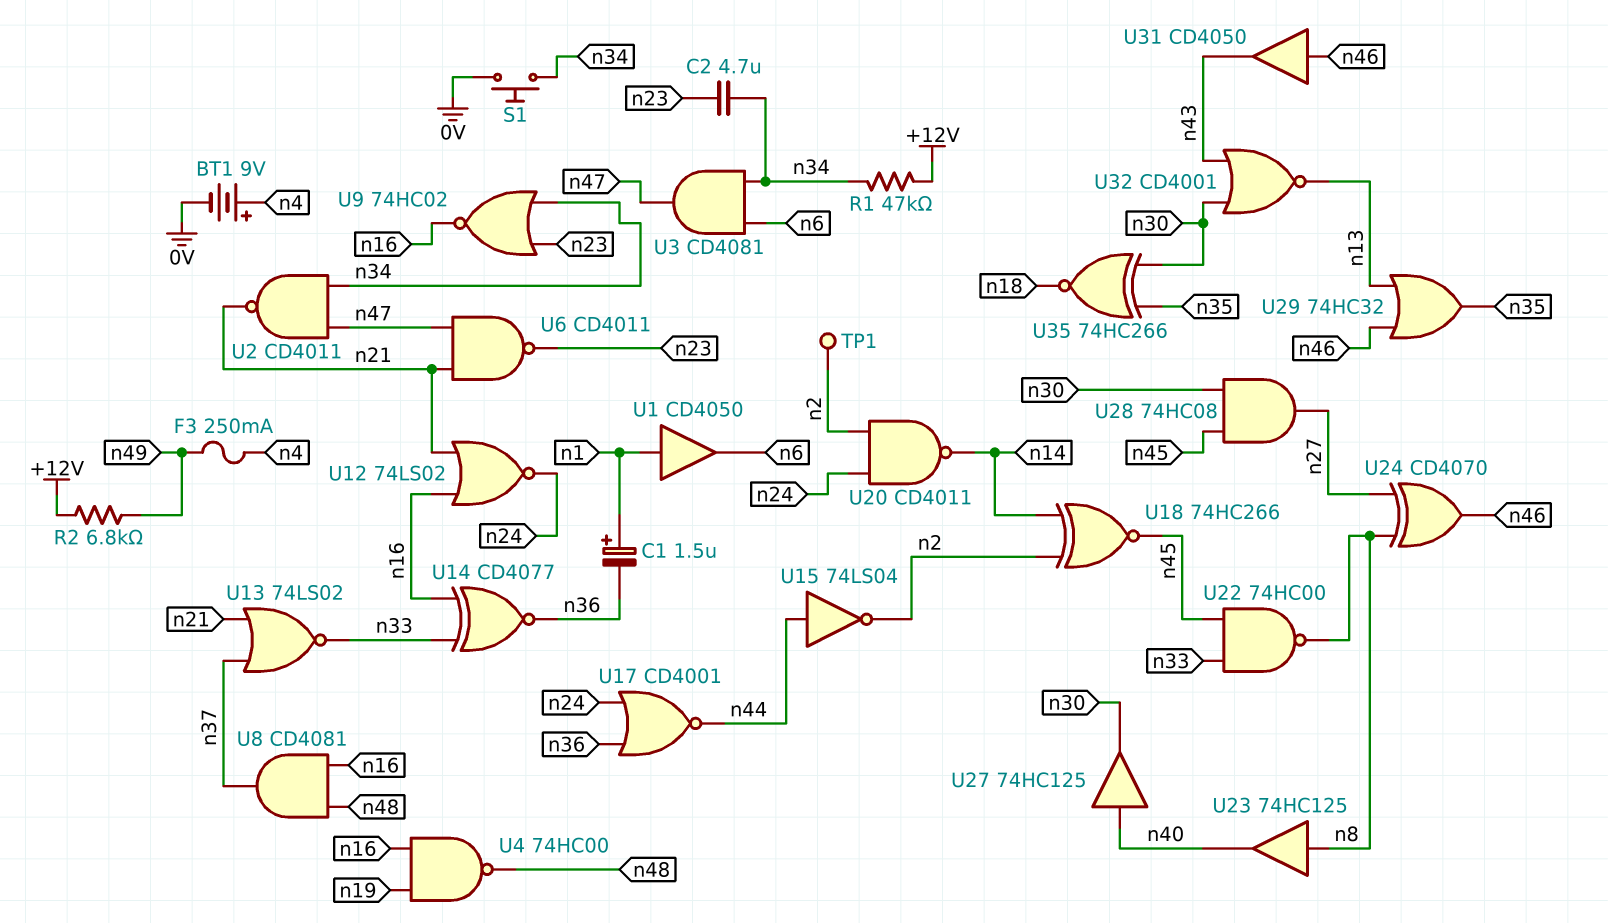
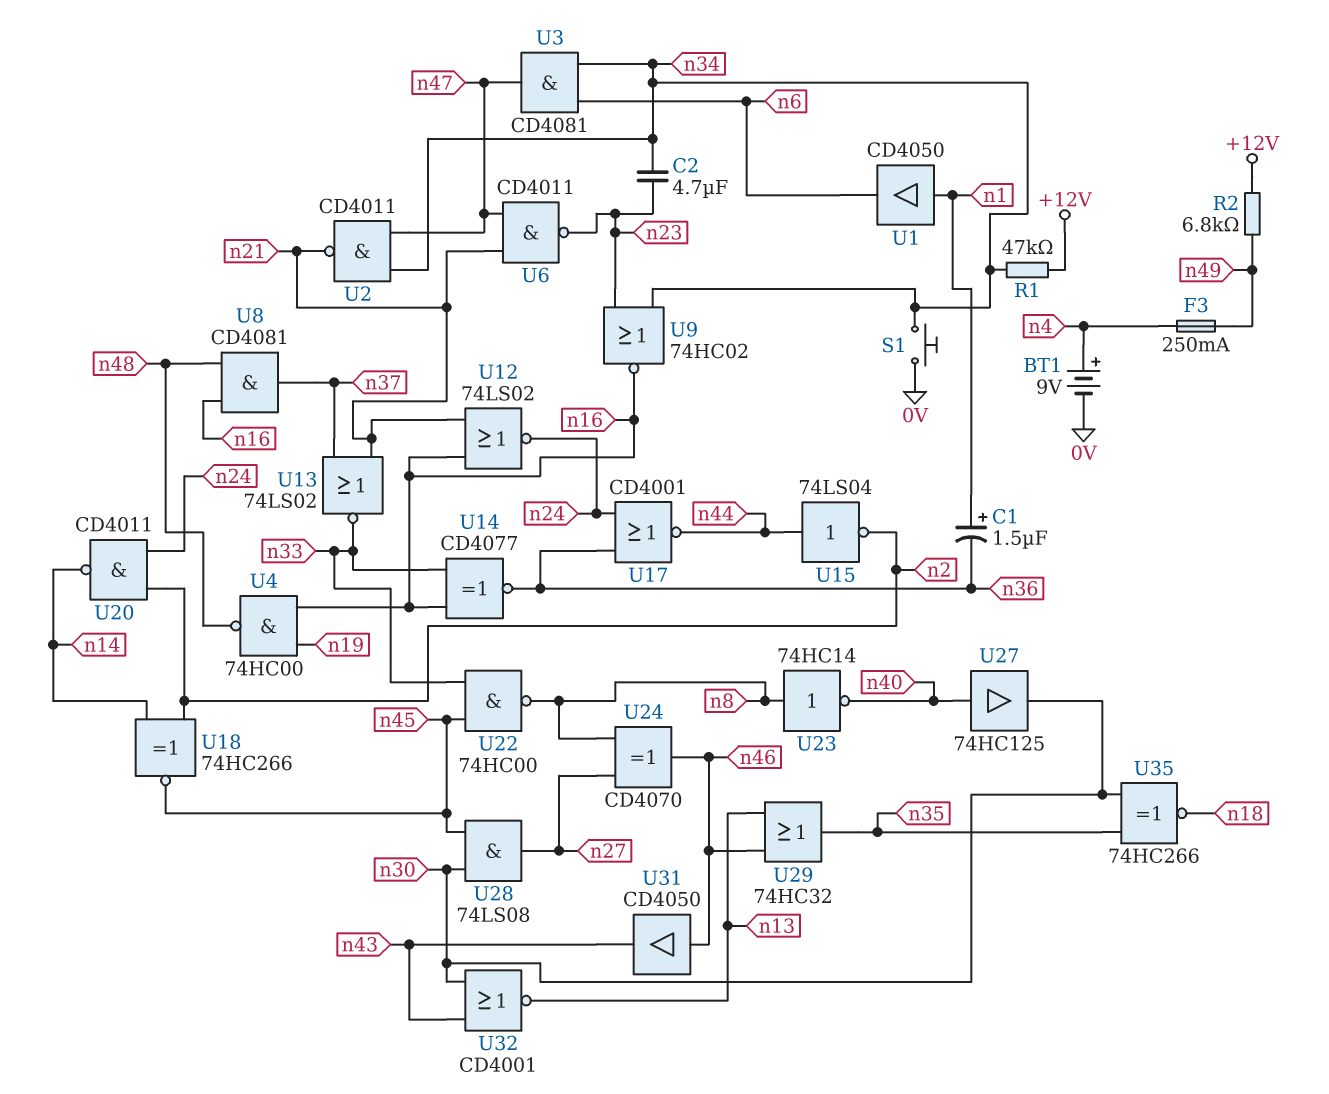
TP1: test point (n2) -> none
U23: buffer 74HC125 (in n8, out n40) -> NOT 74HC14 (in n8, out n40)
U28: AND 74HC08 (in n30, in n45, out n27) -> AND 74LS08 (in n30, in n45, out n27)

